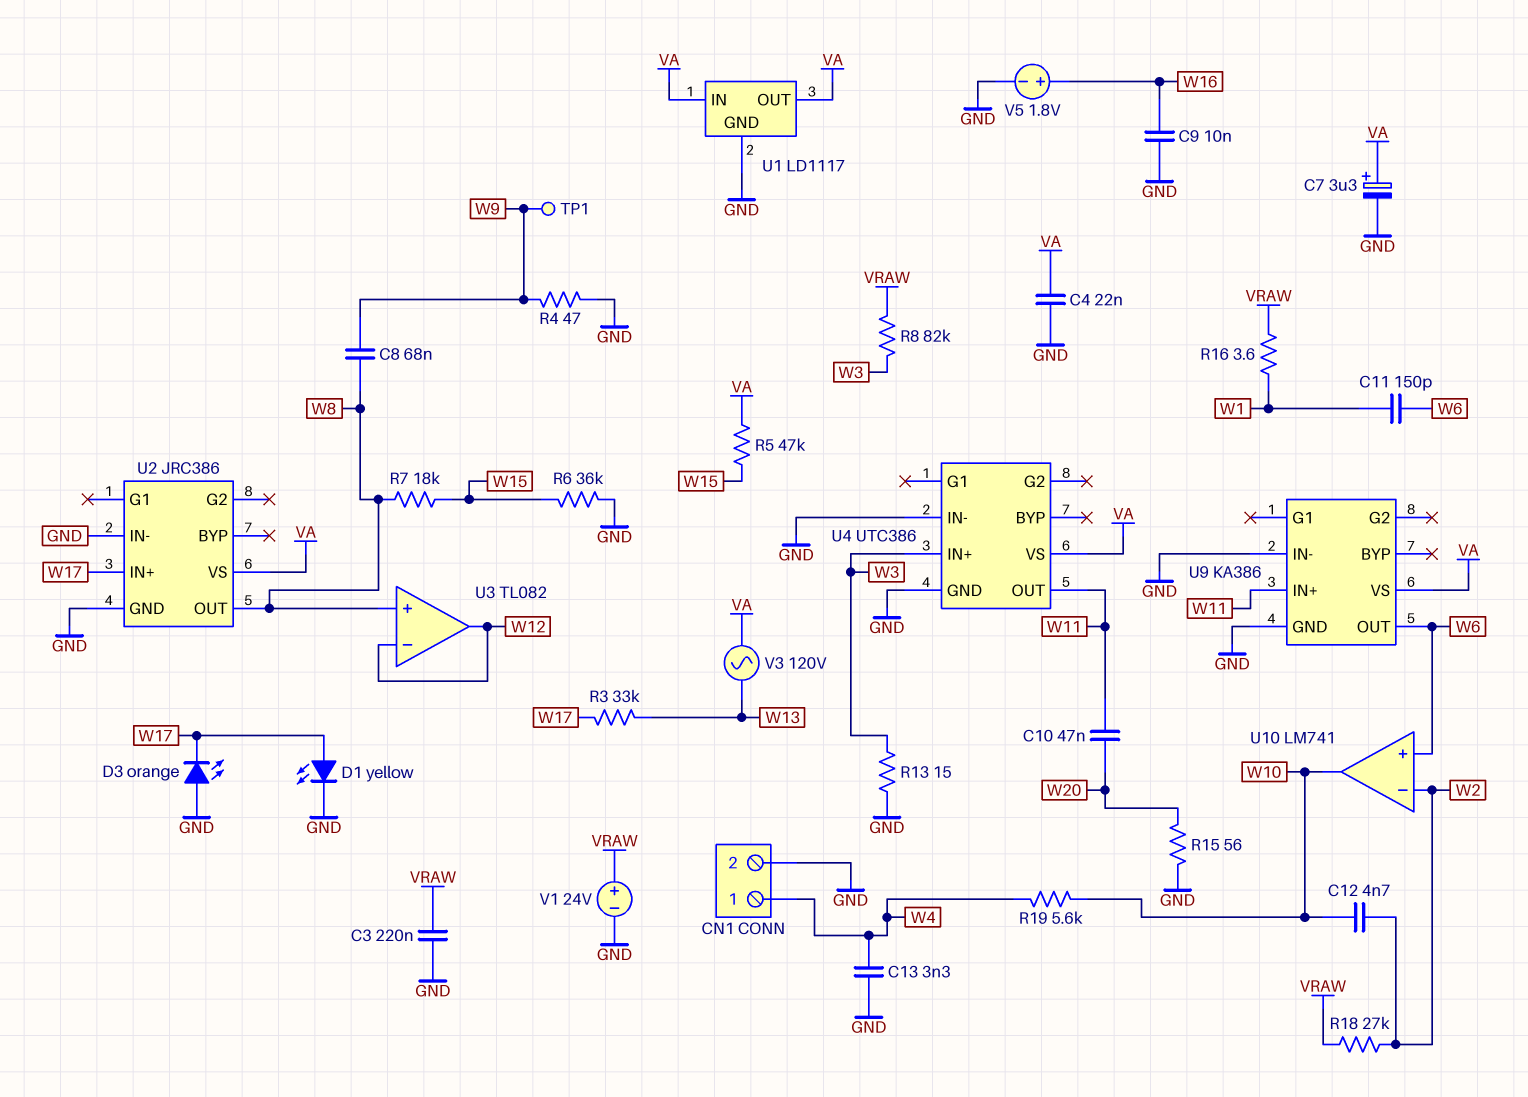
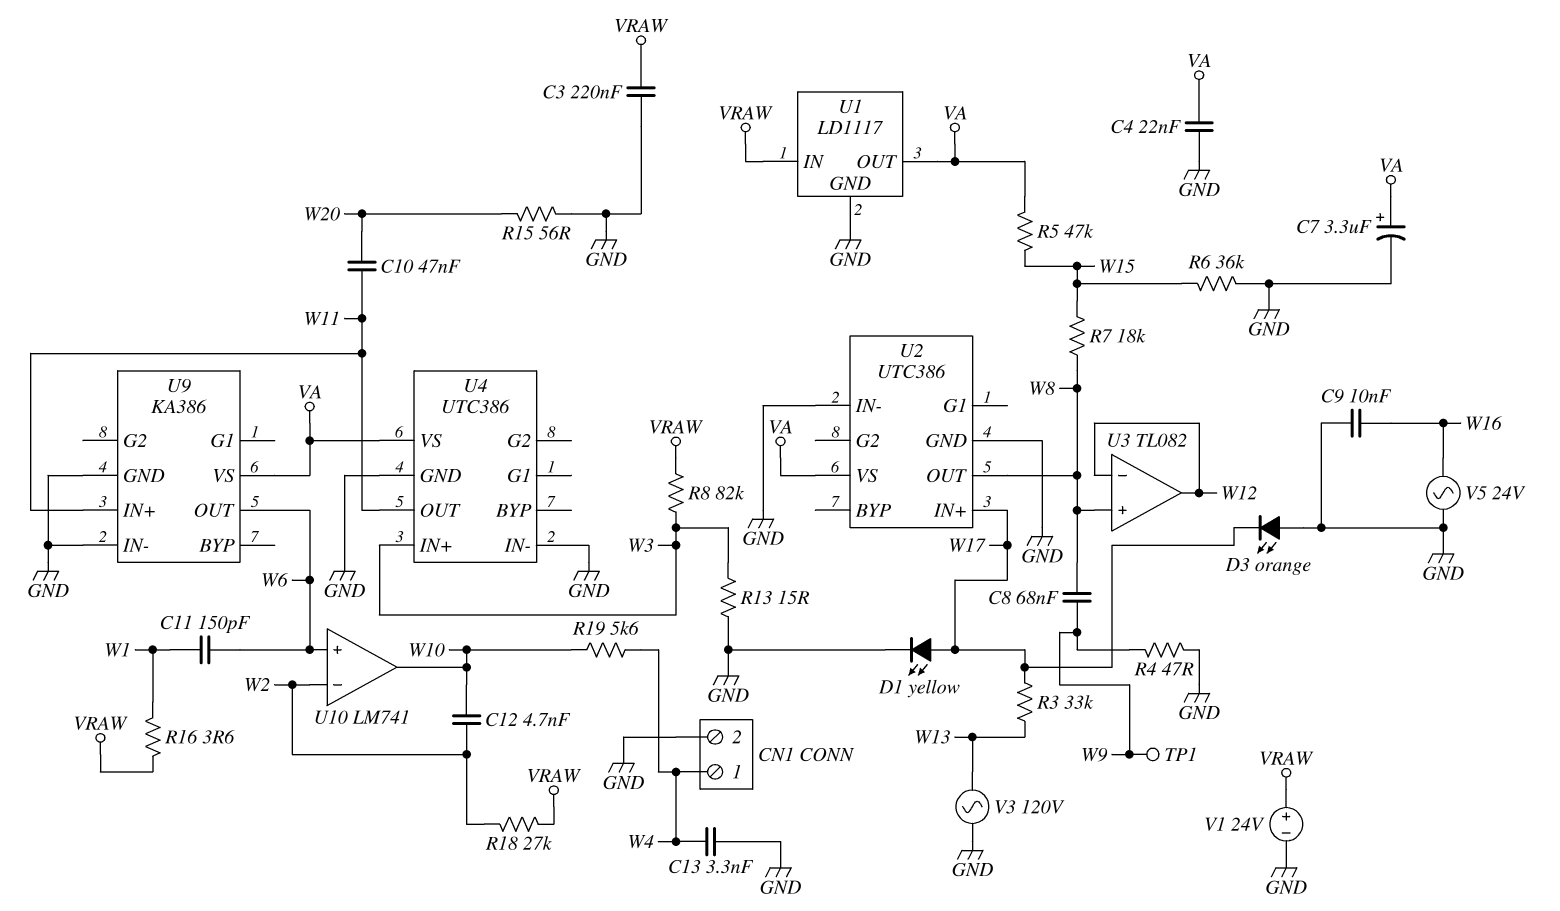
U1 pin IN: VA -> VRAW
U2: JRC386 -> UTC386
V3: AC 120V (VA, W13) -> AC 120V (GND, W13)
V5: 1.8V (plus W16, minus GND) -> AC 24V (GND, W16)

